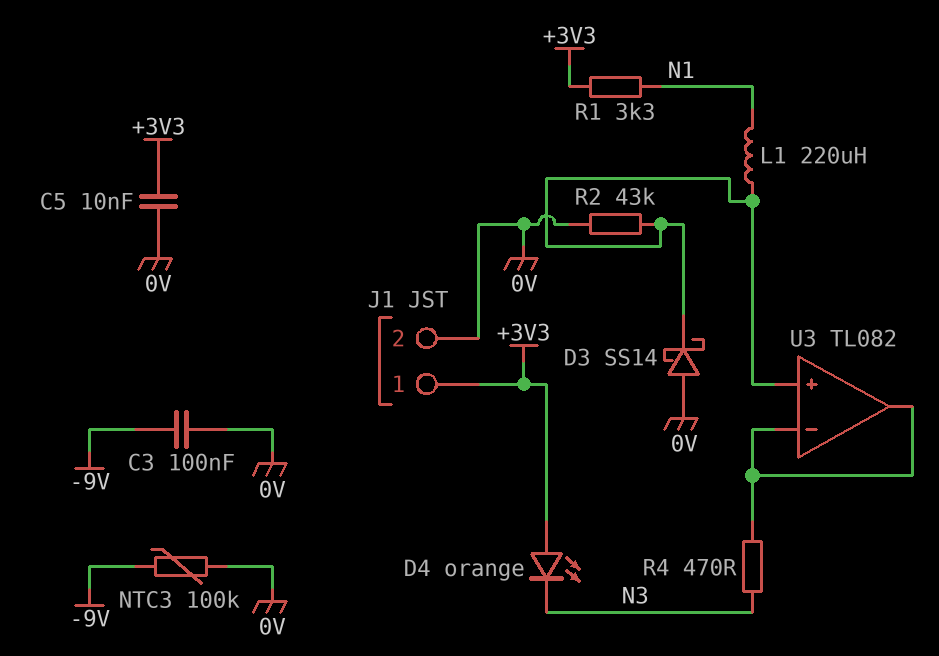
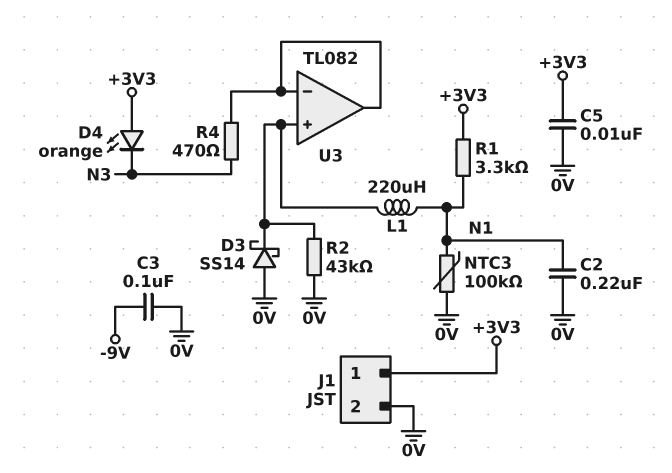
C2: none -> 220nF (0V, N1)
NTC3: 100k (-9V, 0V) -> 100k (0V, N1)

